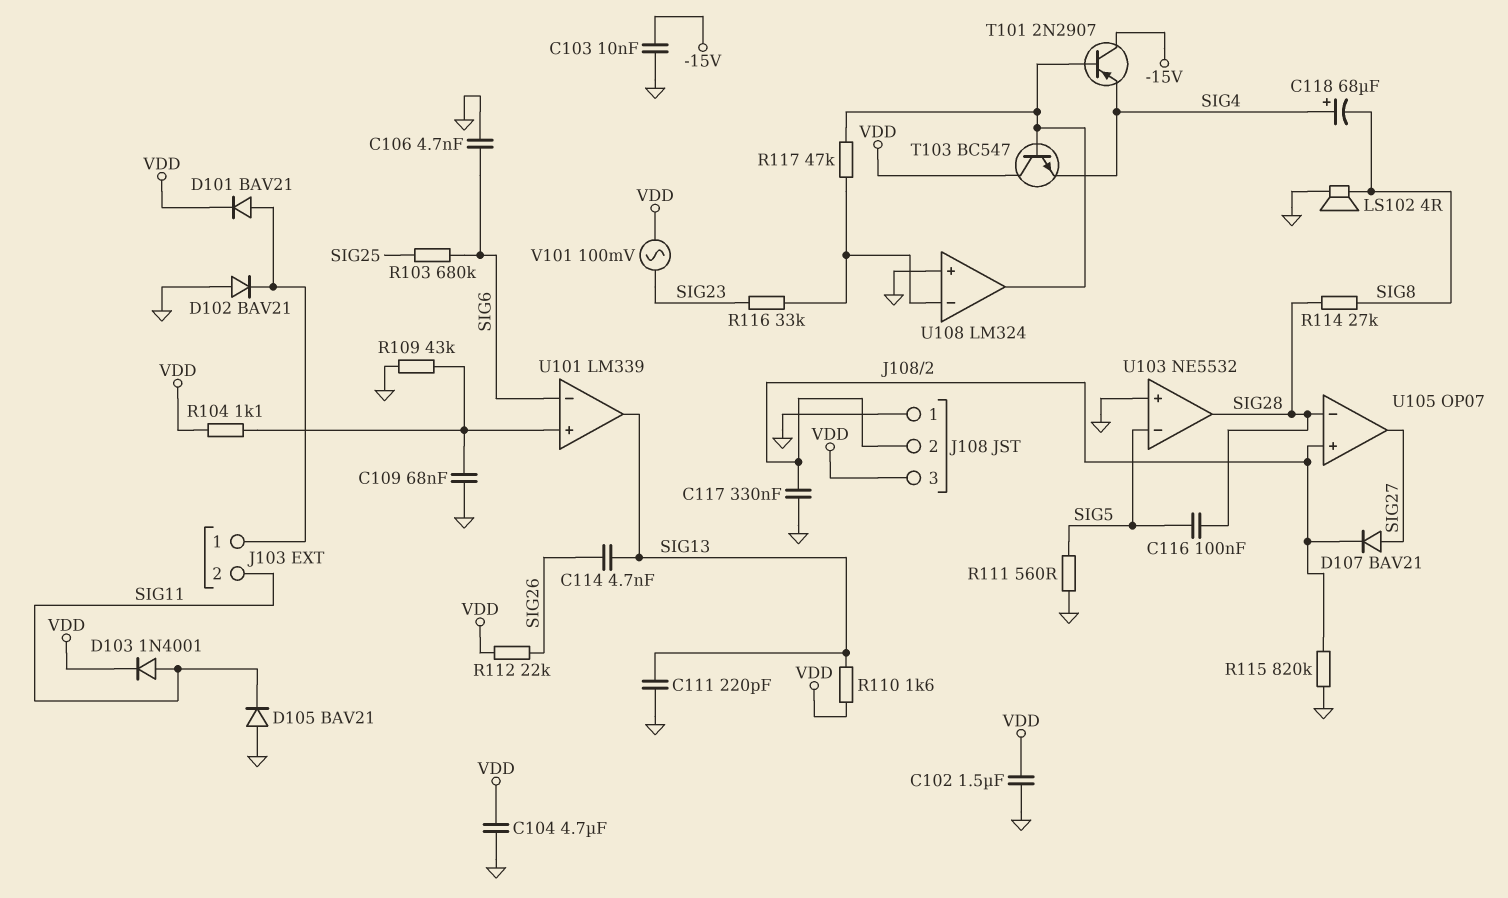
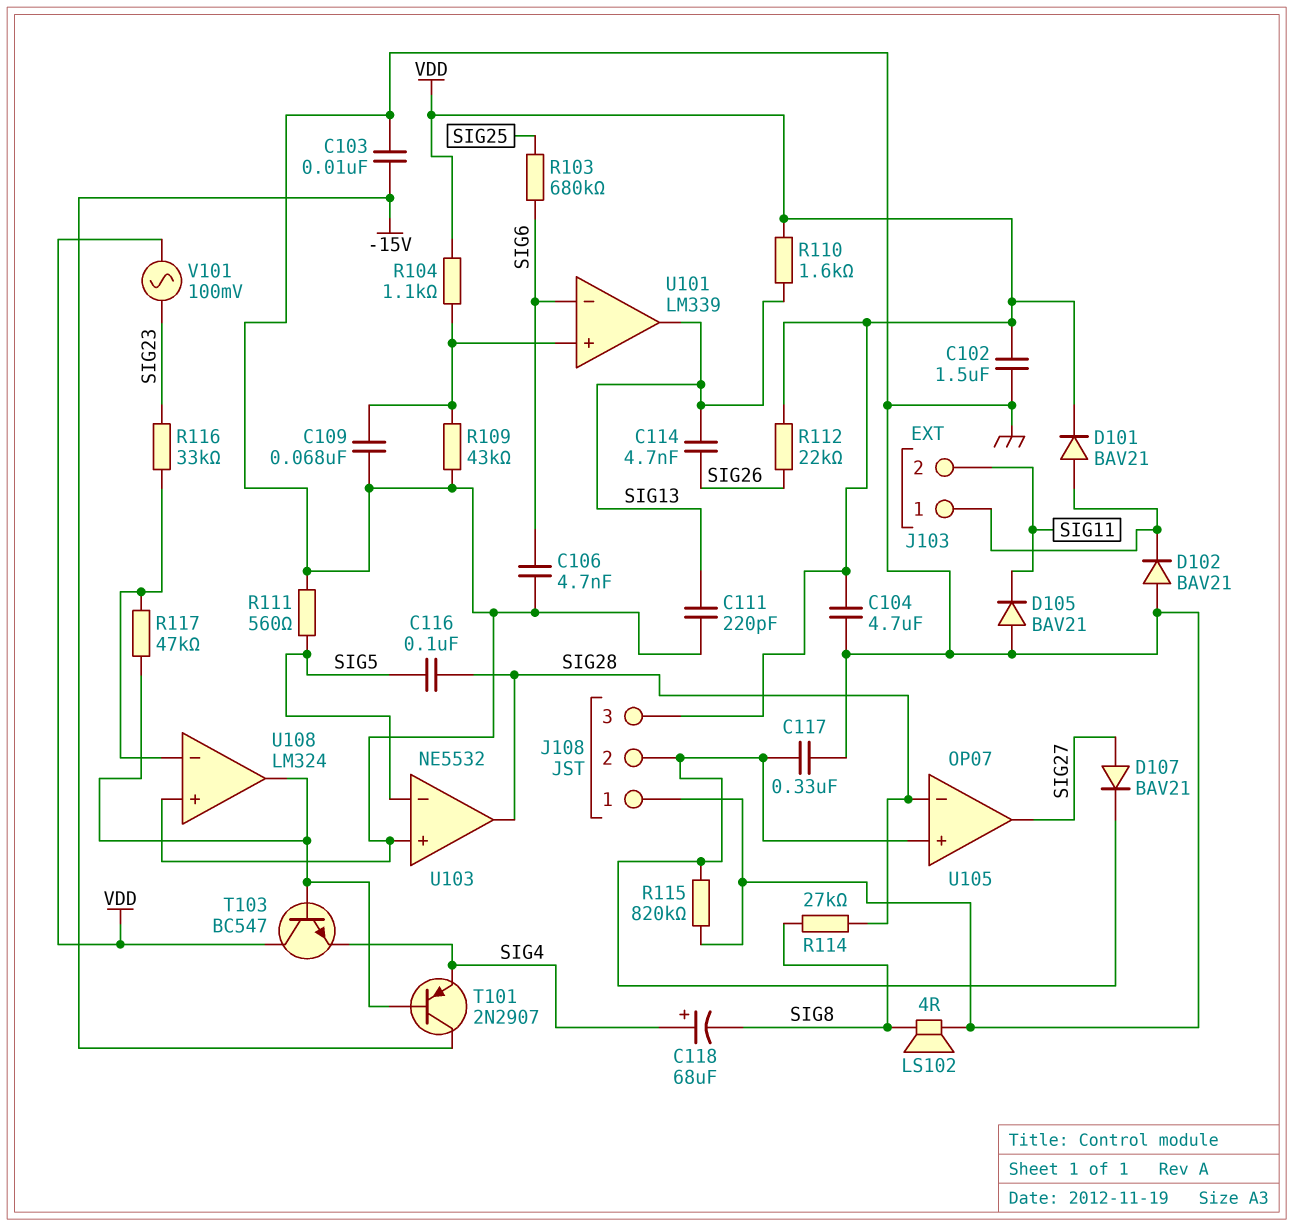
D103: diode 1N4001 (A SIG11, K VDD) -> none

